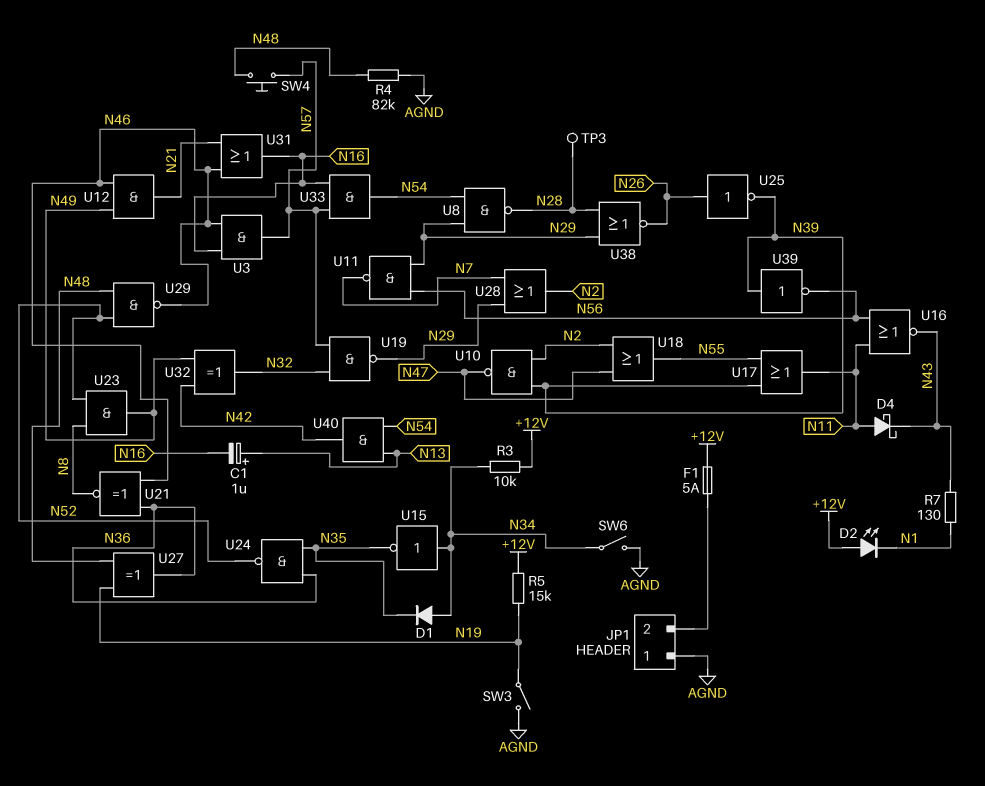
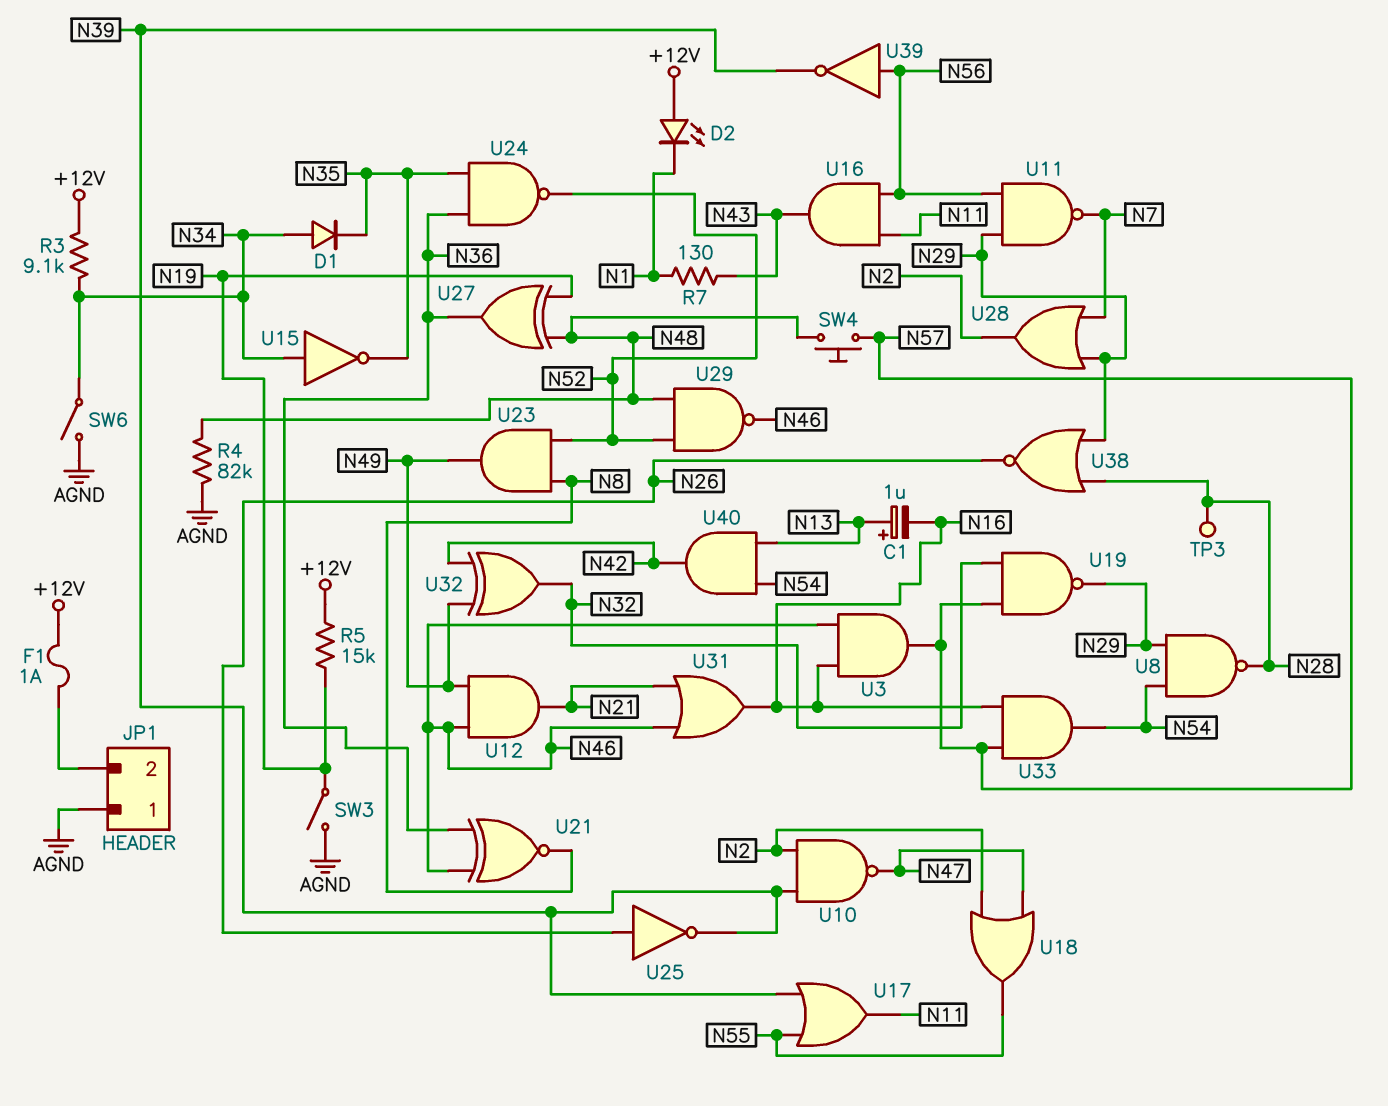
D4: schottky (A N11, K N43) -> none
F1: 5A (+12V, JP1/2) -> 1A (+12V, JP1/2)
R3: 10k (+12V, N34) -> 9.1k (+12V, N34)
U16: NOR (in N11, in N56, out N43) -> AND (in N11, in N56, out N43)
U39: NOT (in N39, out N56) -> NOT (in N56, out N39)

